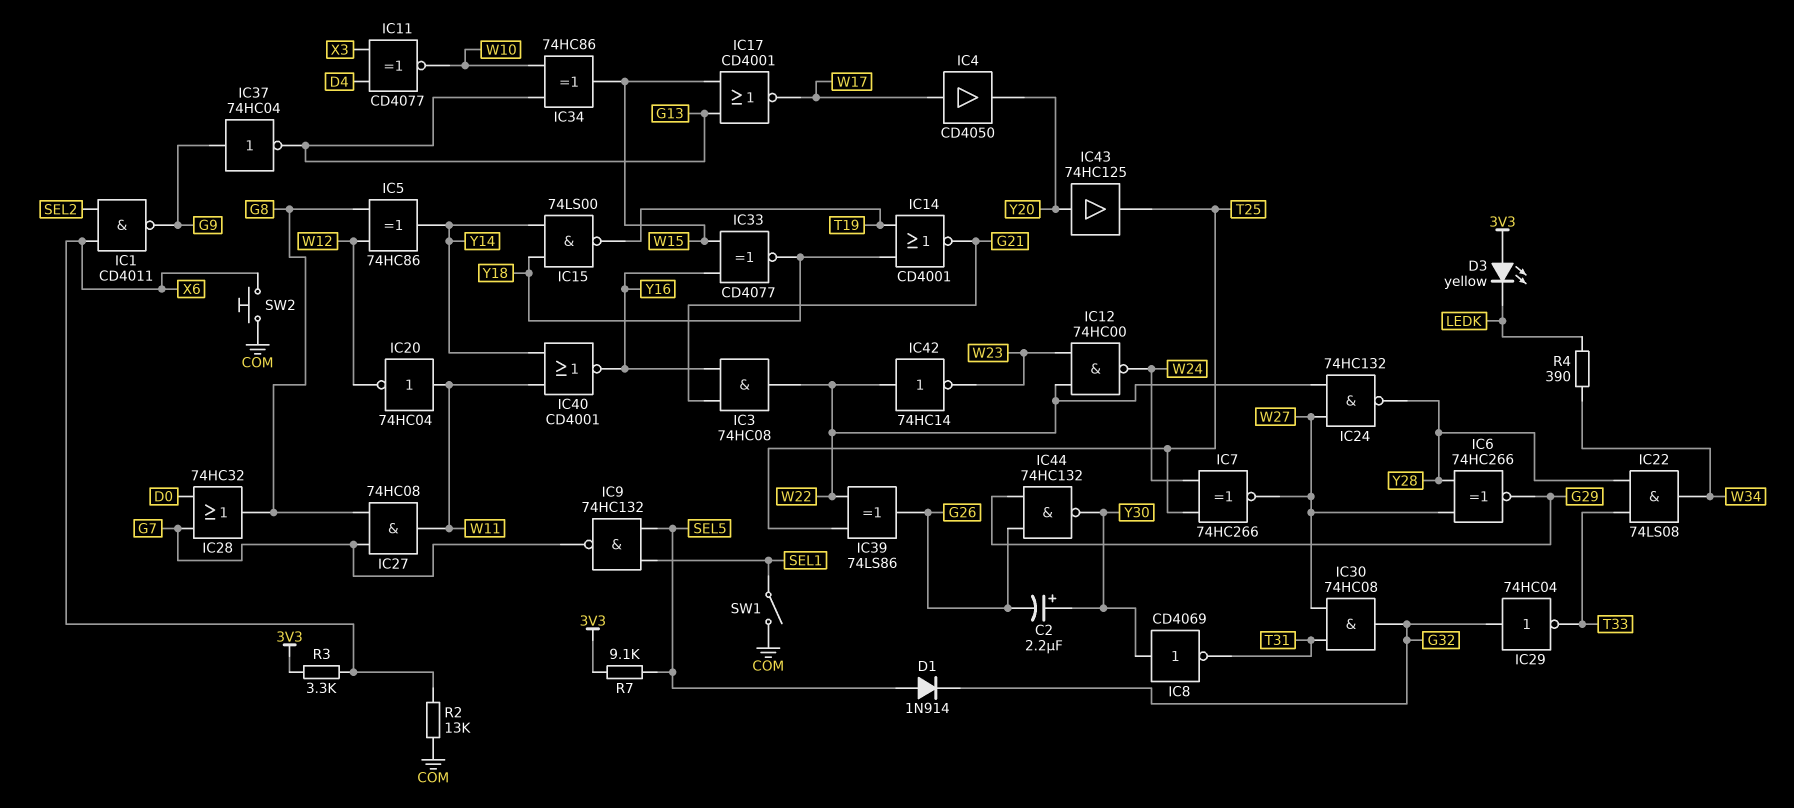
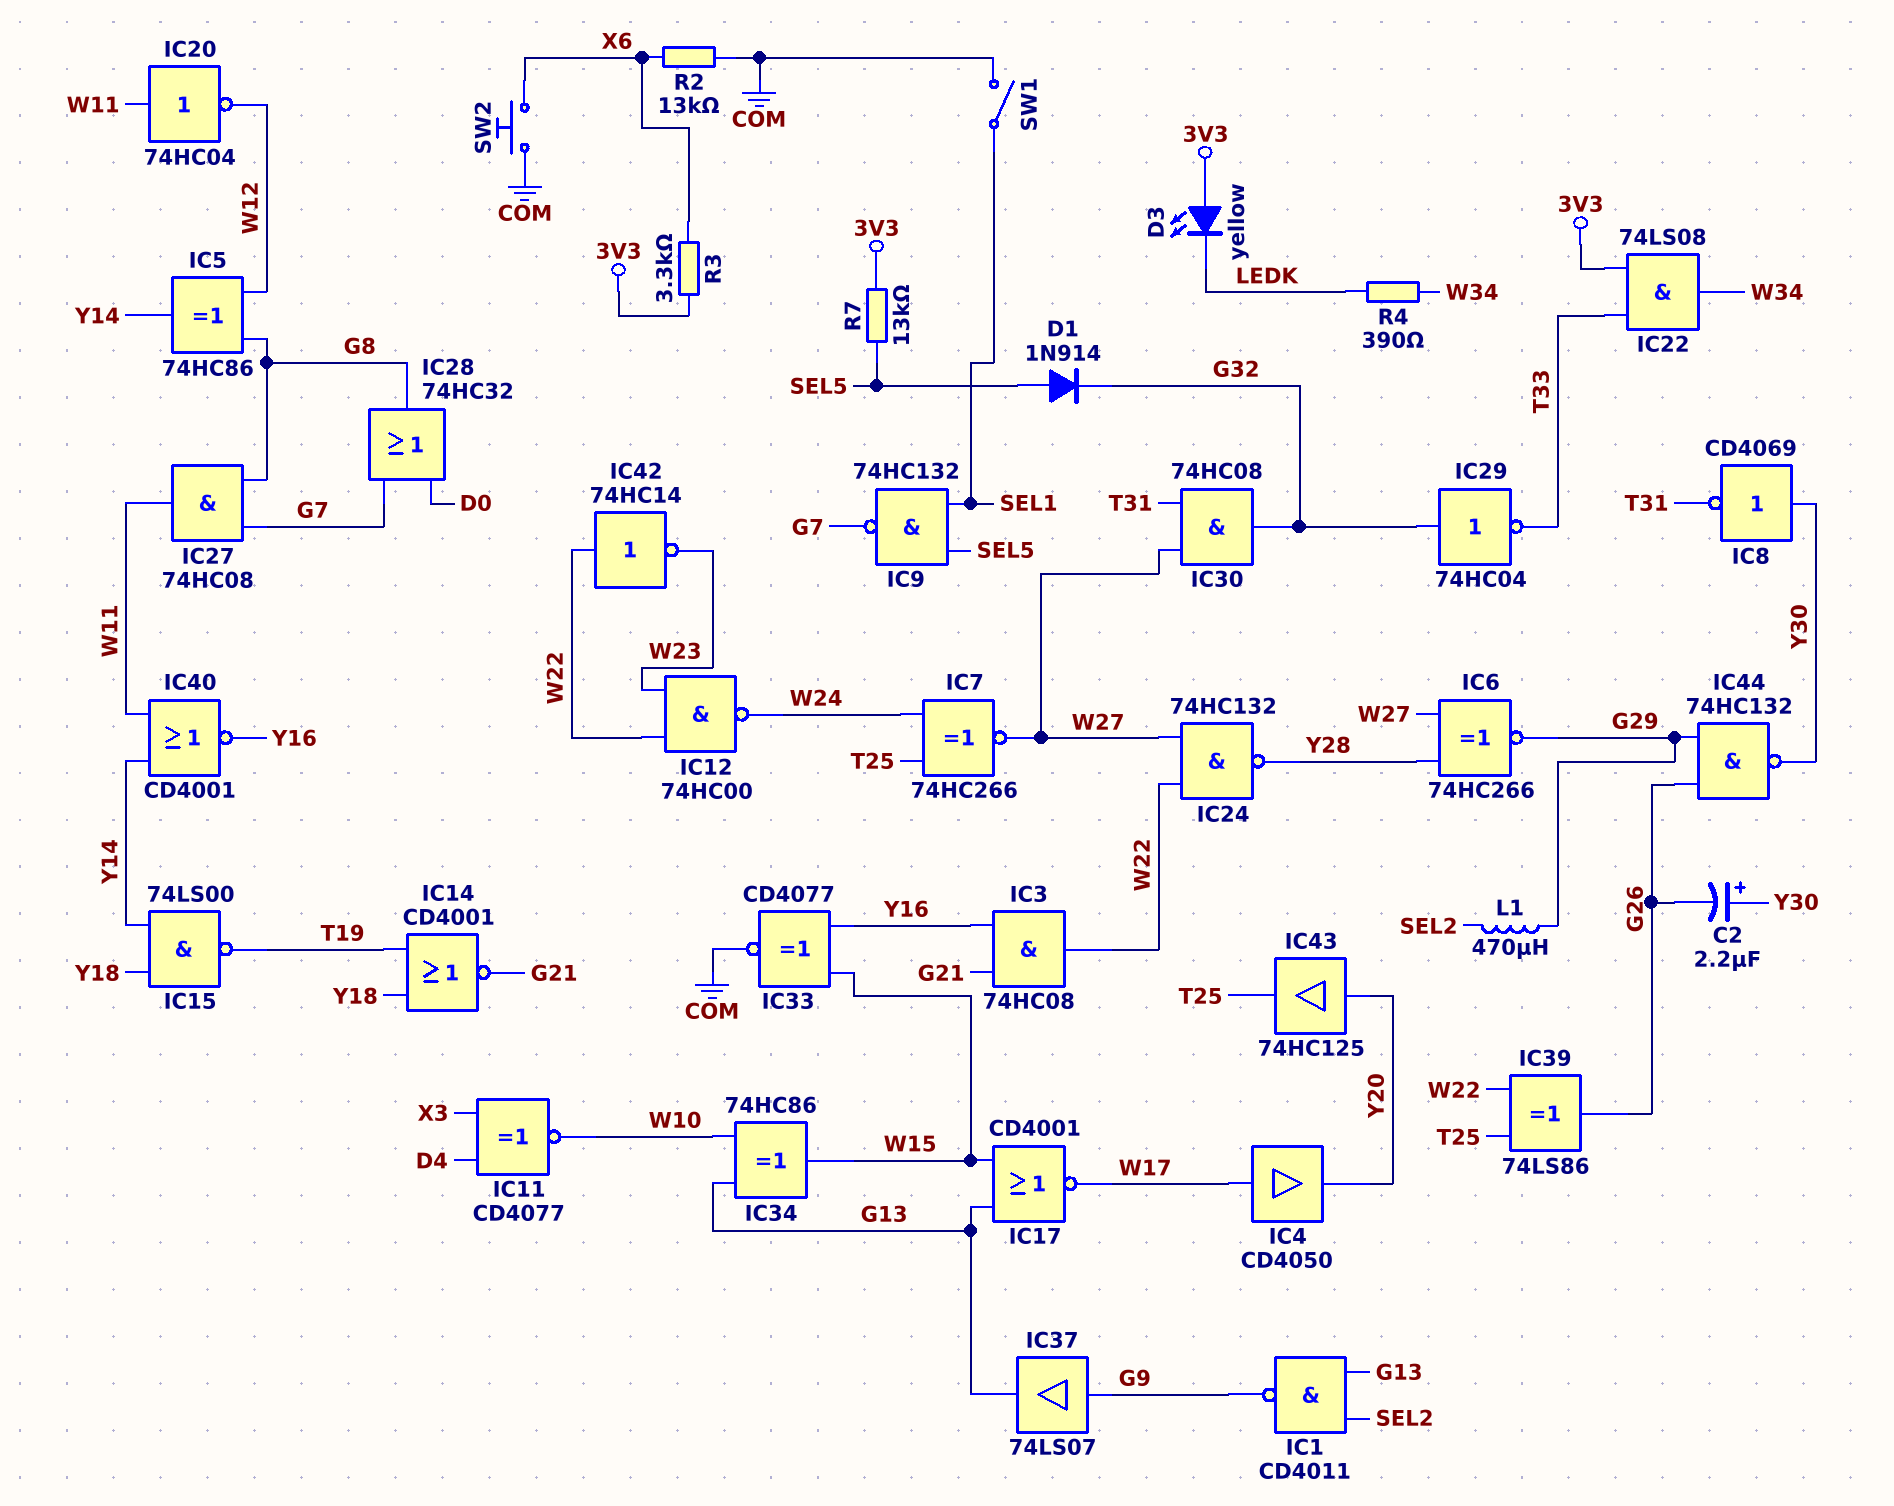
IC1: NAND CD4011 (in SEL2, in X6, out G9) -> NAND CD4011 (in G13, in SEL2, out G9)
IC22: AND 74LS08 (in T33, in Y28, out W34) -> AND 74LS08 (in 3V3, in T33, out W34)
IC33: XNOR CD4077 (in W15, in Y16, out Y18) -> XNOR CD4077 (in W15, in Y16, out COM)
IC37: NOT 74HC04 (in G9, out G13) -> buffer 74LS07 (in G9, out G13)
L1: none -> 470uH (G29, SEL2)
R7: 9.1k (3V3, SEL5) -> 13k (3V3, SEL5)

